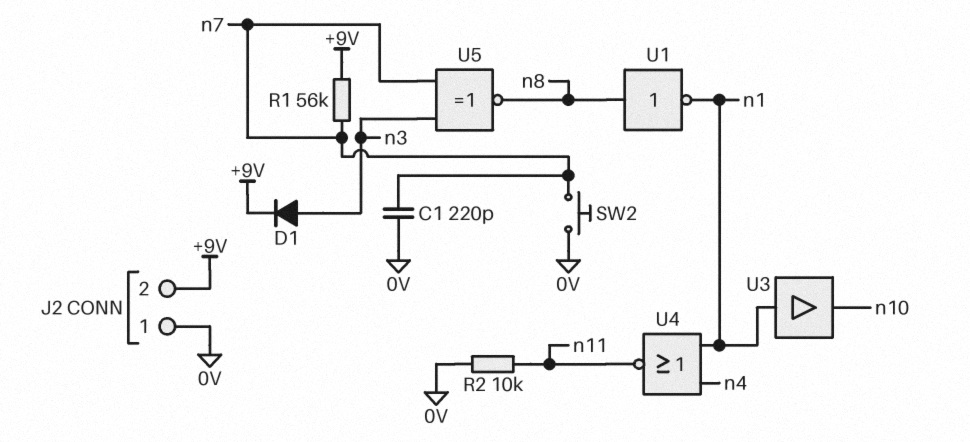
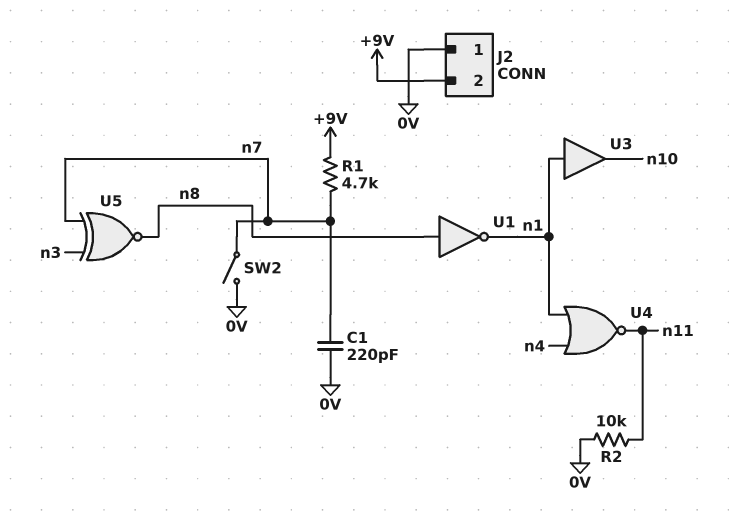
D1: diode (A n3, K +9V) -> none
R1: 56k (+9V, n7) -> 4.7k (+9V, n7)
SW2: button (0V, n7) -> switch (0V, n7)

